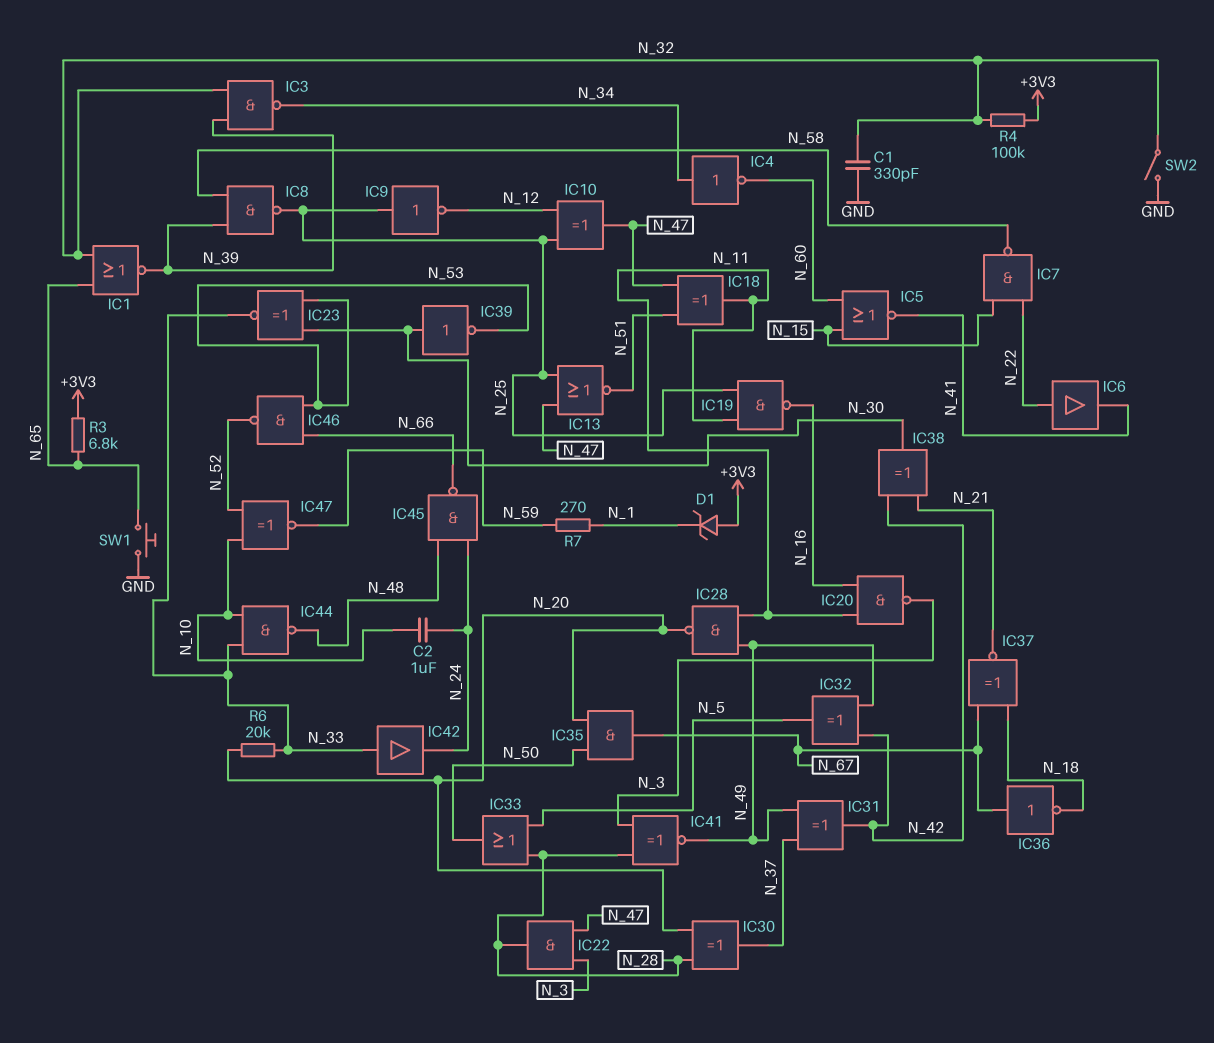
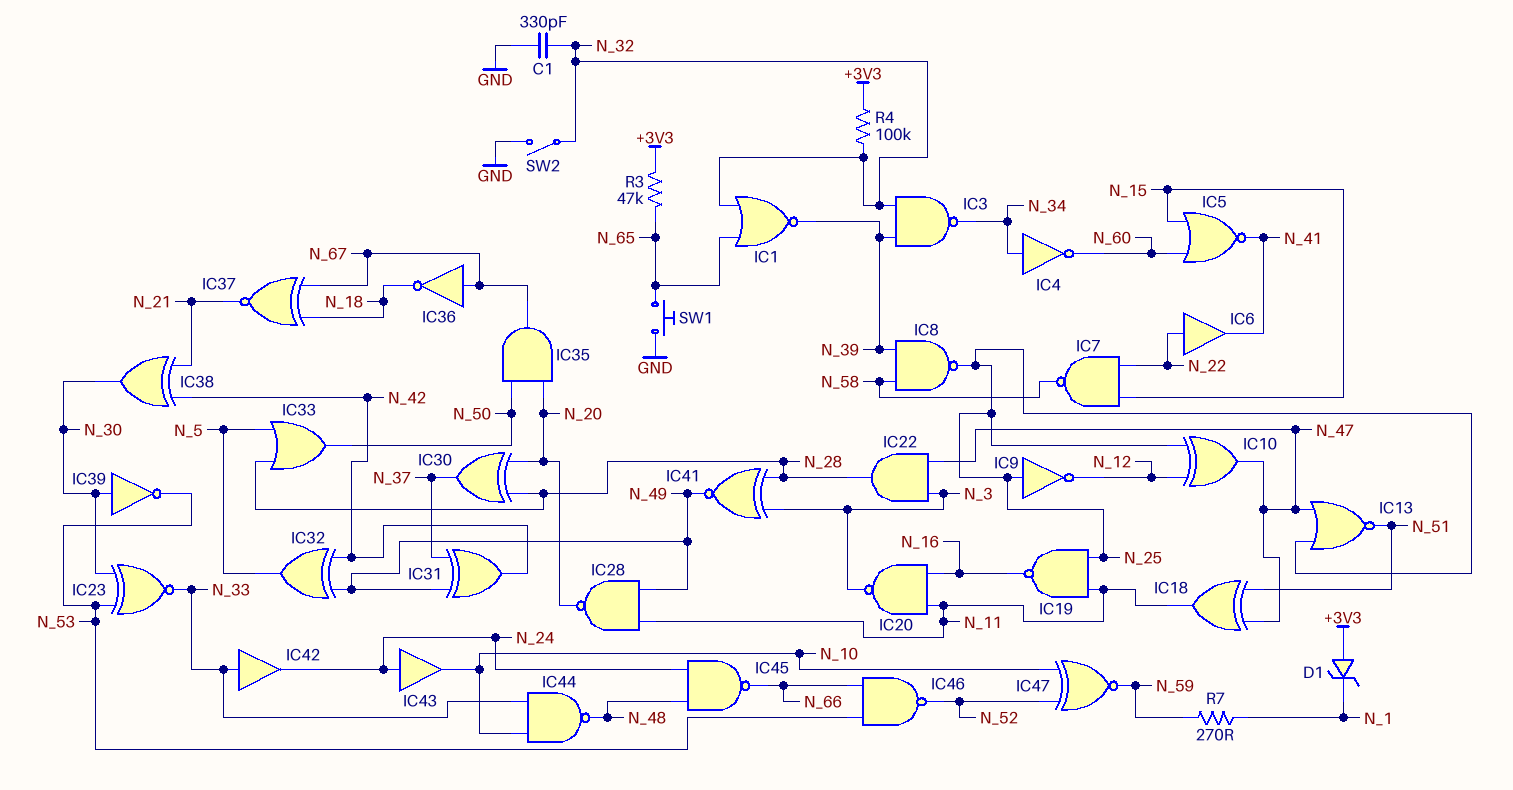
C2: 1uF (N_10, N_24) -> none
IC43: none -> buffer (in N_24, out N_10)
R3: 6.8k (+3V3, N_65) -> 47k (+3V3, N_65)
R6: 20k (N_20, N_33) -> none

